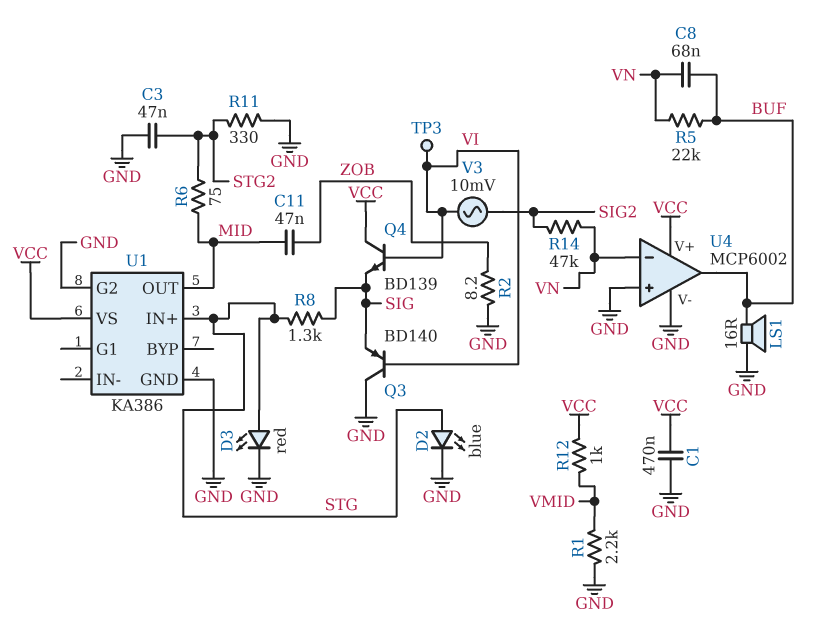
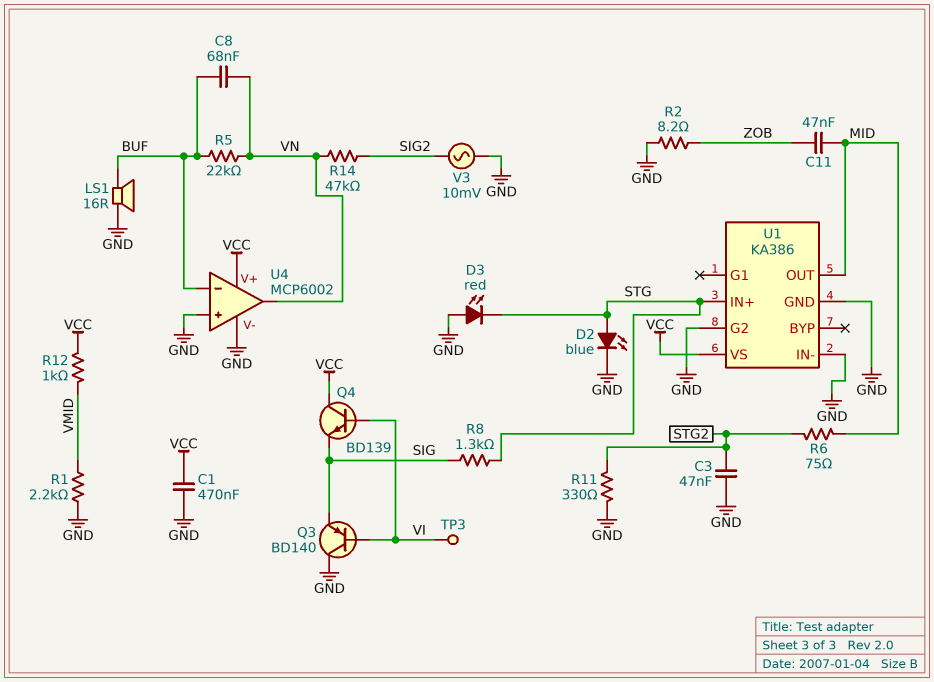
D3: LED red (A STG, K GND) -> LED red (A GND, K STG)
U1 pin IN-: none -> GND
U4 pin in-: VN -> BUF
U4 pin out: BUF -> VN
V3: AC 10mV (SIG2, VI) -> AC 10mV (GND, SIG2)

